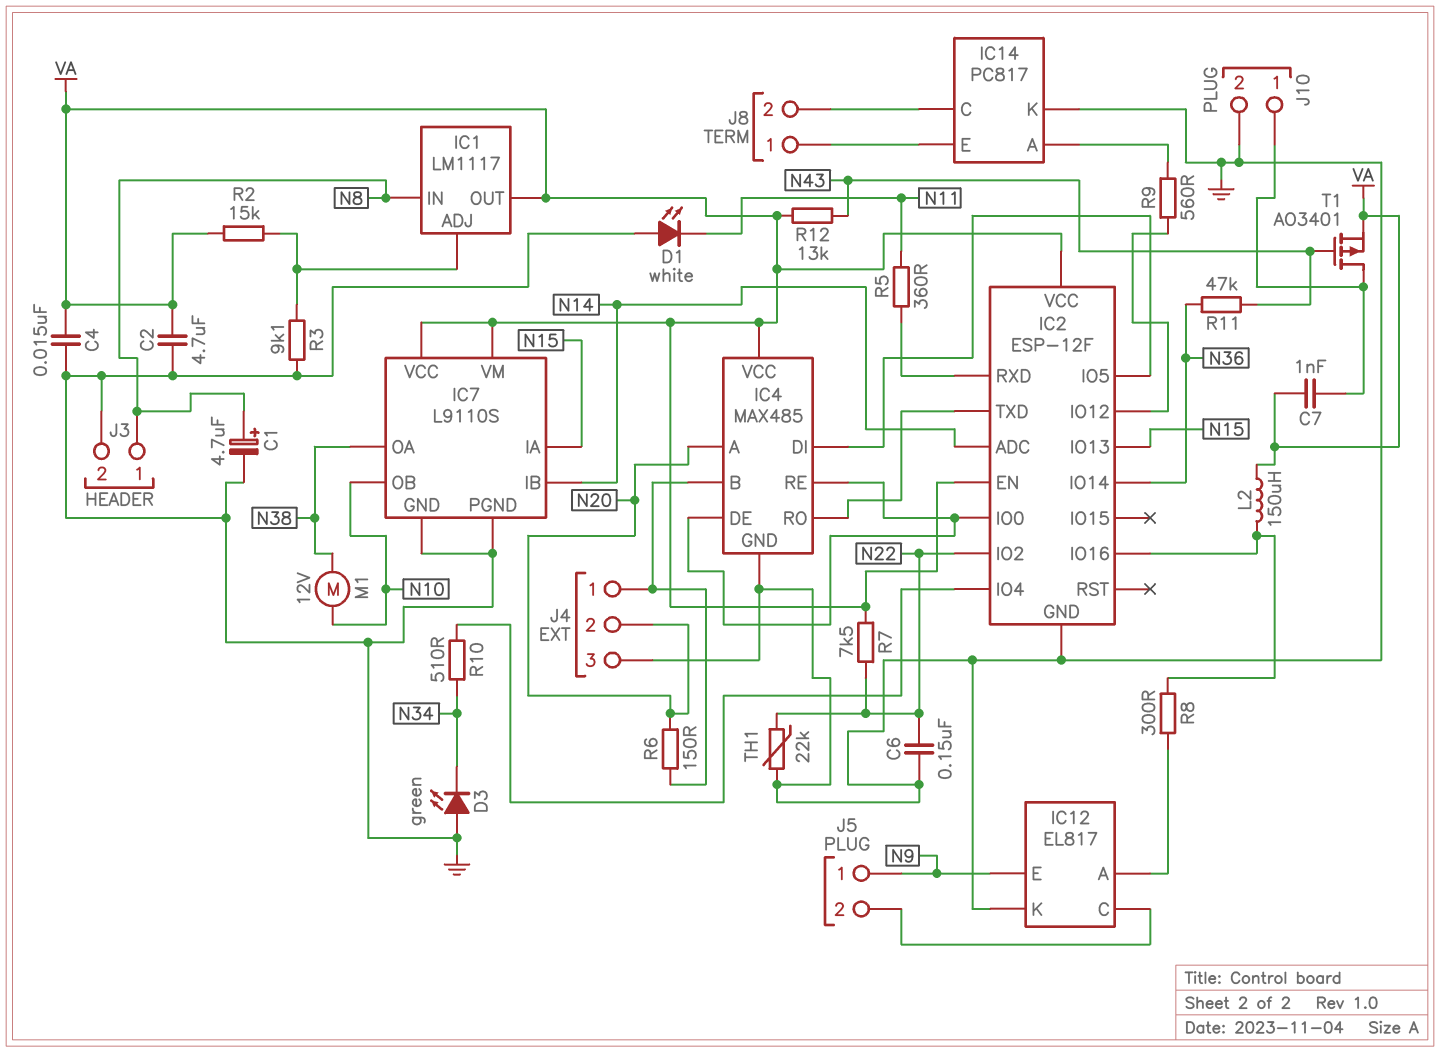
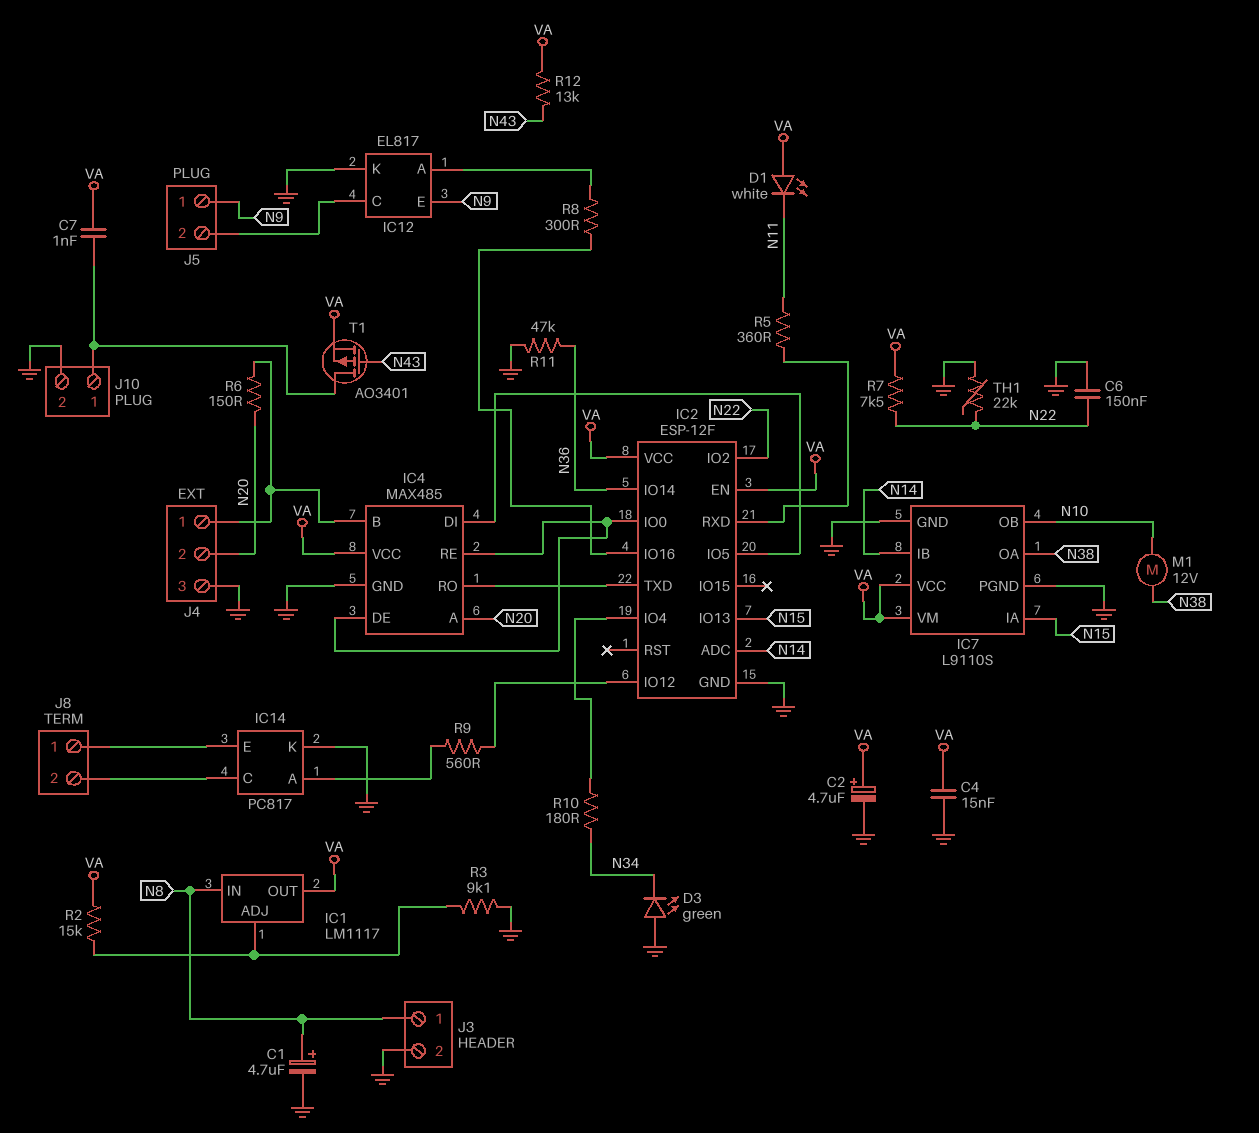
C2: 4.7uF (GND, VA) -> 4.7uF (plus VA, minus GND)
D1: LED white (A GND, K N11) -> LED white (A VA, K N11)
L2: 150uH (IC2/IO16, VA) -> none
R10: 510 (IC2/IO4, N34) -> 180 (IC2/IO4, N34)
R11: 47k (N36, N43) -> 47k (GND, N36)

